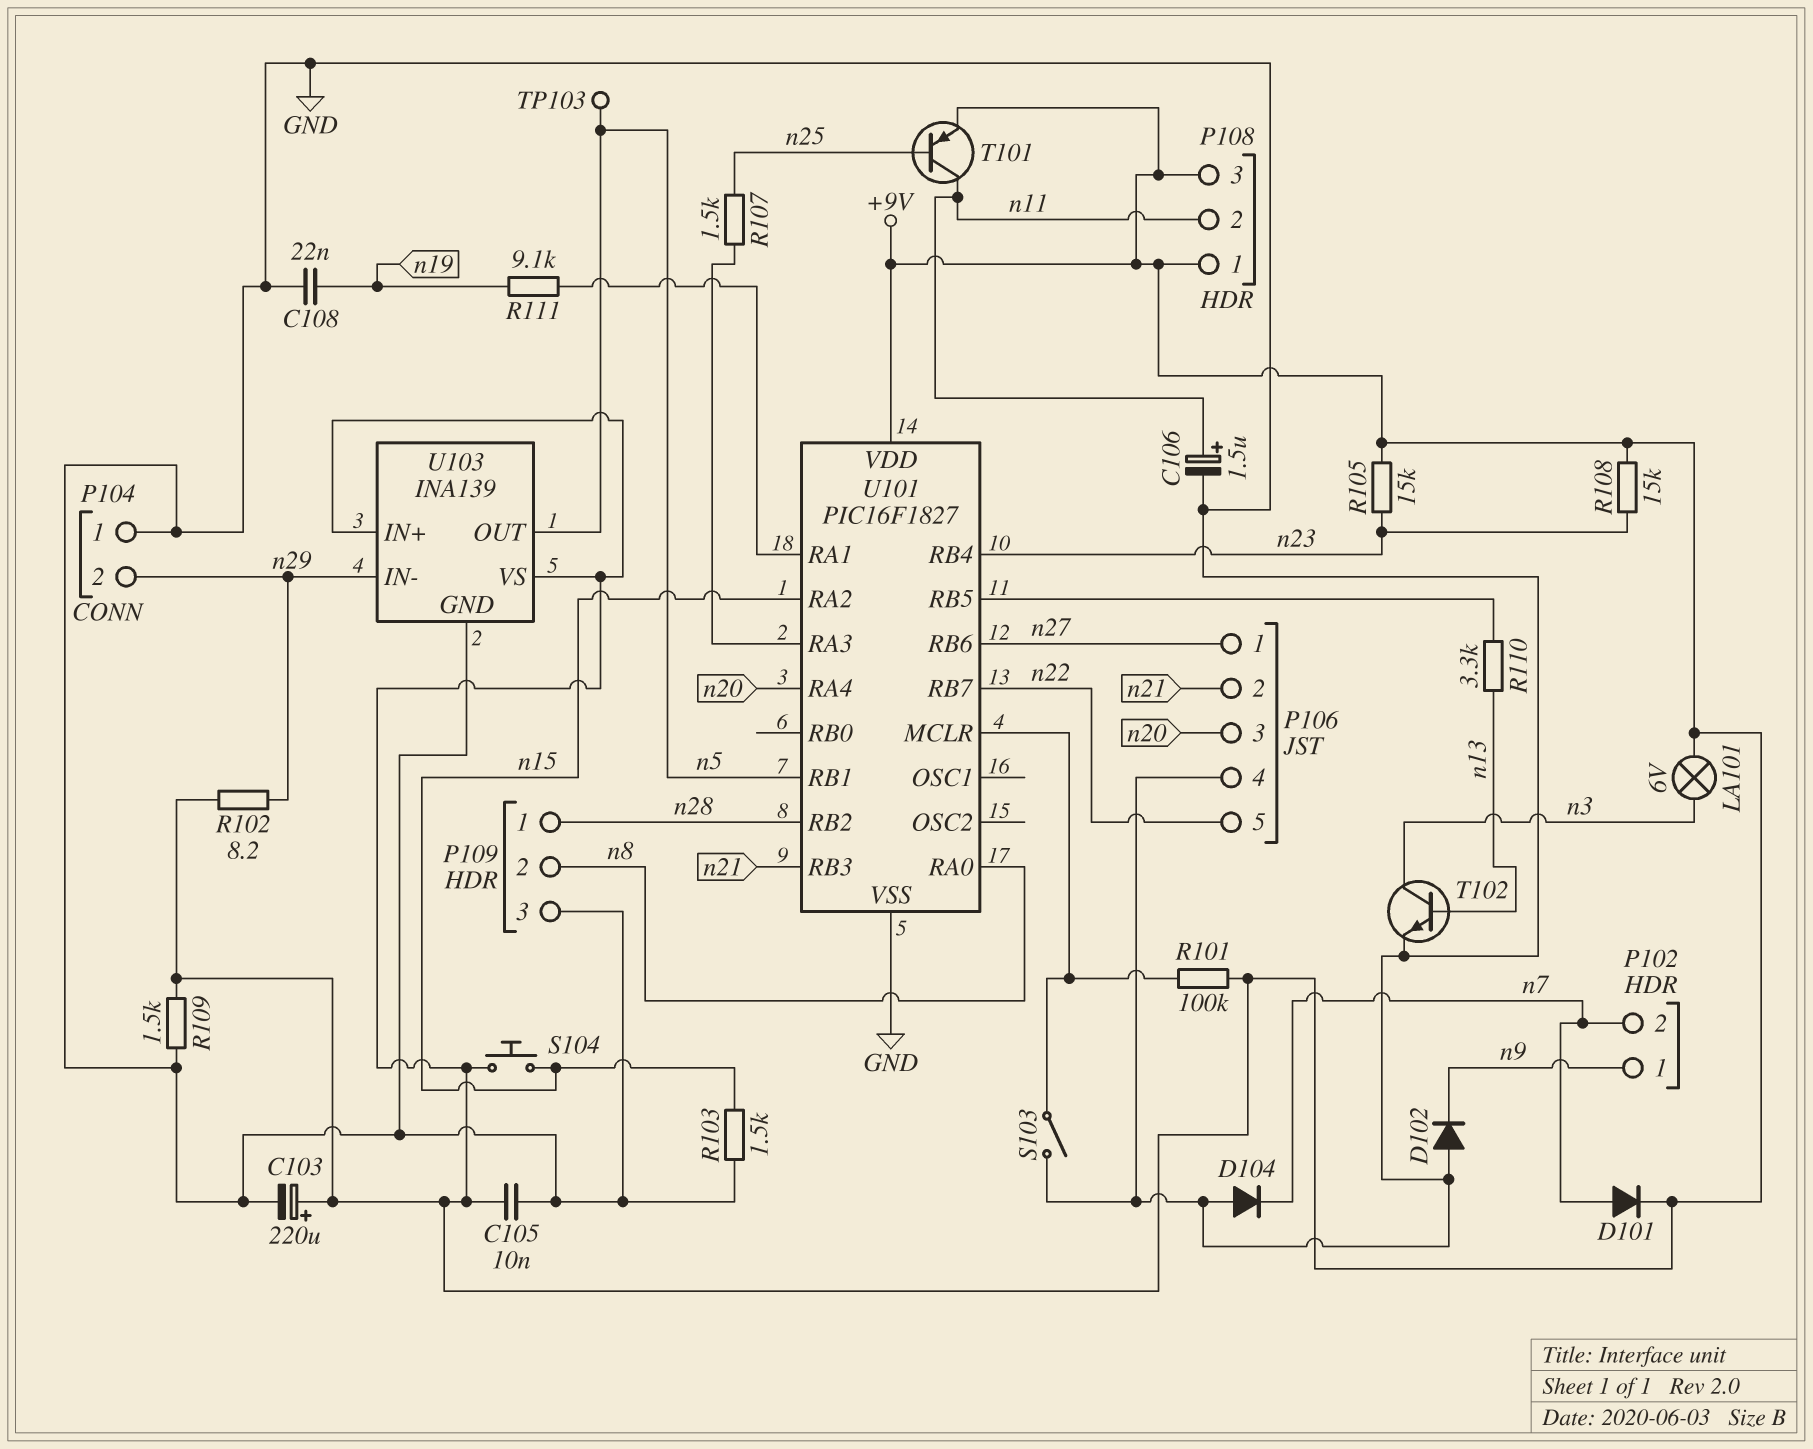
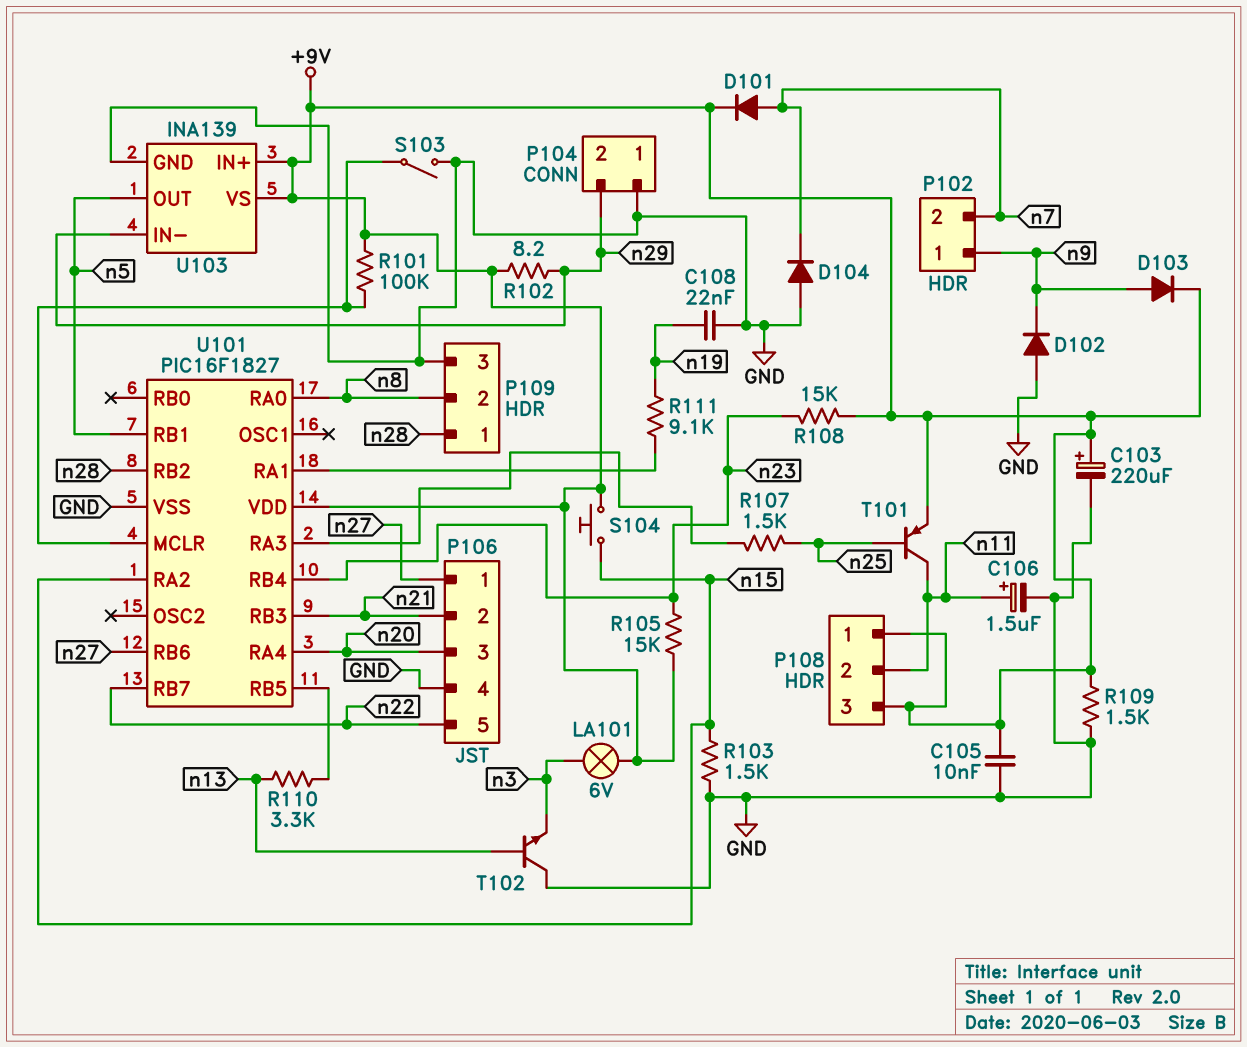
D103: none -> diode (A n9, K +9V)
T102: NPN (B n13, C n3, E GND) -> NPN (B n13, C GND, E n3)
TP103: test point (n5) -> none

